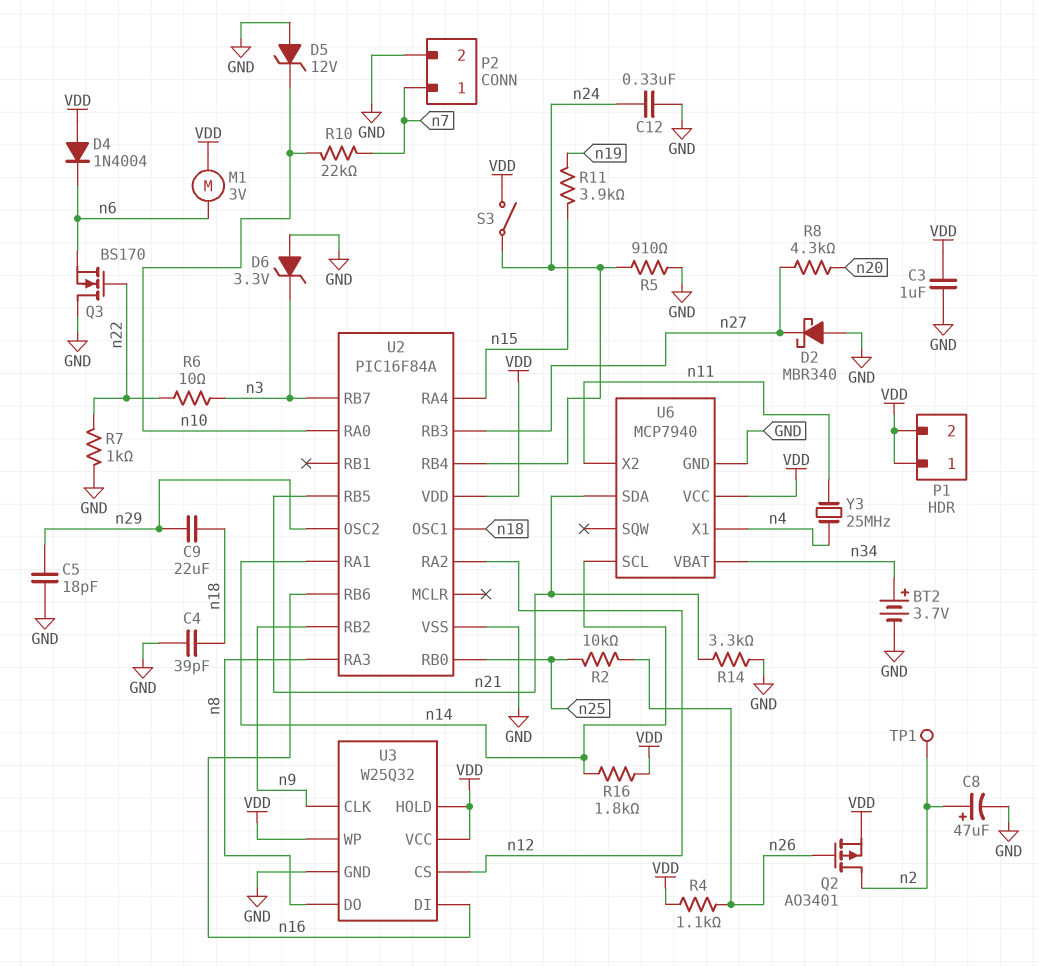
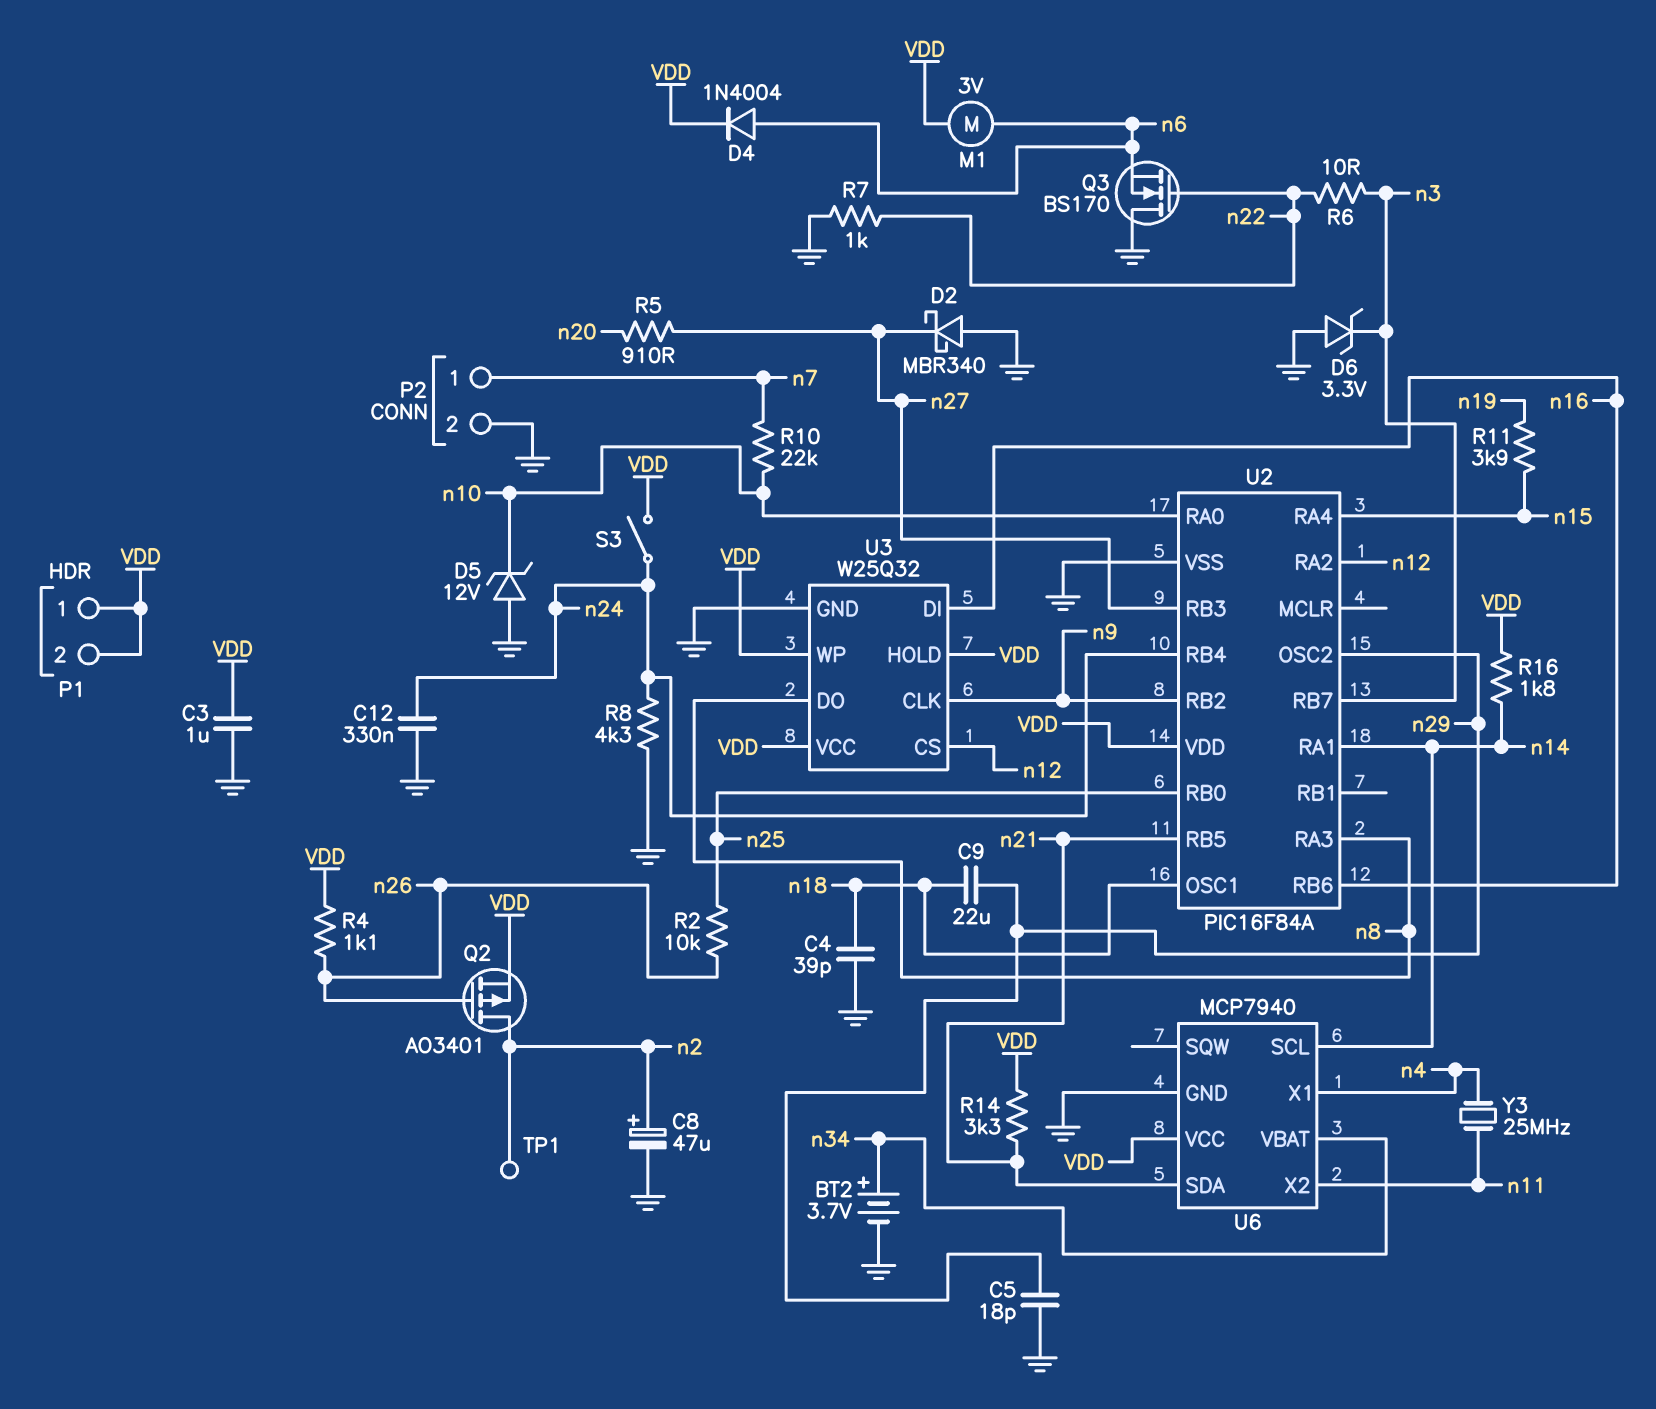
D4: diode 1N4004 (A VDD, K n6) -> diode 1N4004 (A n6, K VDD)
R5: 910 (GND, n24) -> 910 (n20, n27)
R8: 4.3k (n20, n27) -> 4.3k (GND, n24)
R14: 3.3k (GND, n21) -> 3.3k (VDD, n21)

